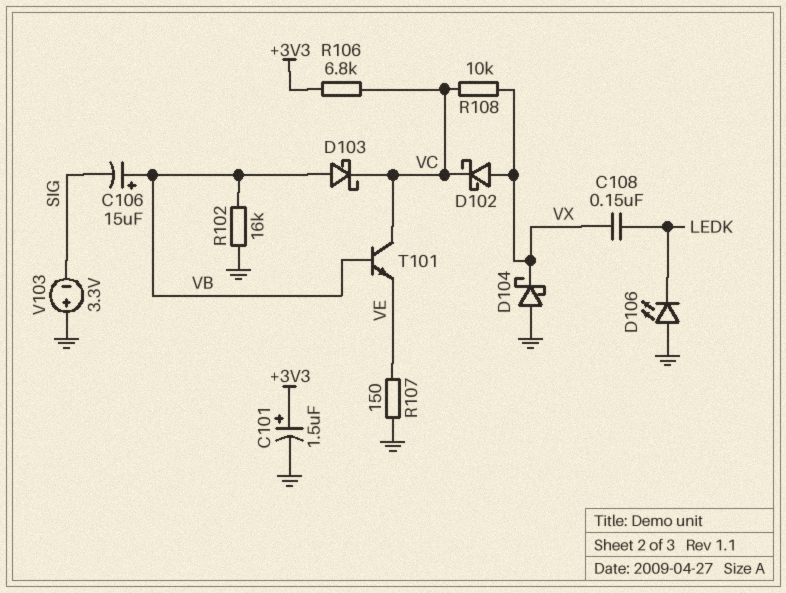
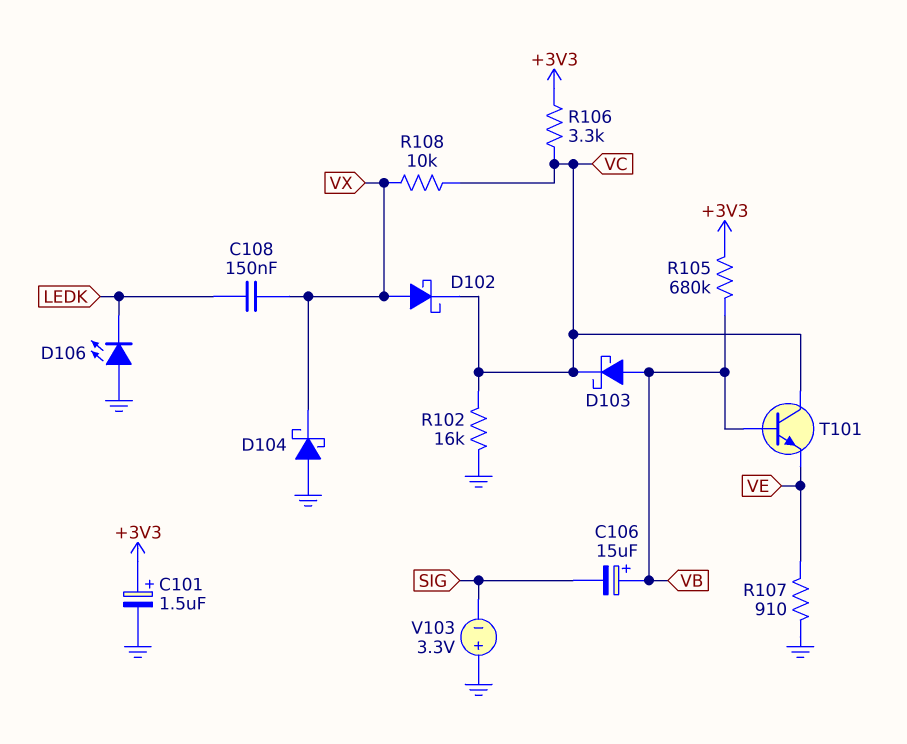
R102: 16k (GND, VB) -> 16k (GND, VC)
R105: none -> 680k (+3V3, VB)
R106: 6.8k (+3V3, VC) -> 3.3k (+3V3, VC)
R107: 150 (GND, VE) -> 910 (GND, VE)

